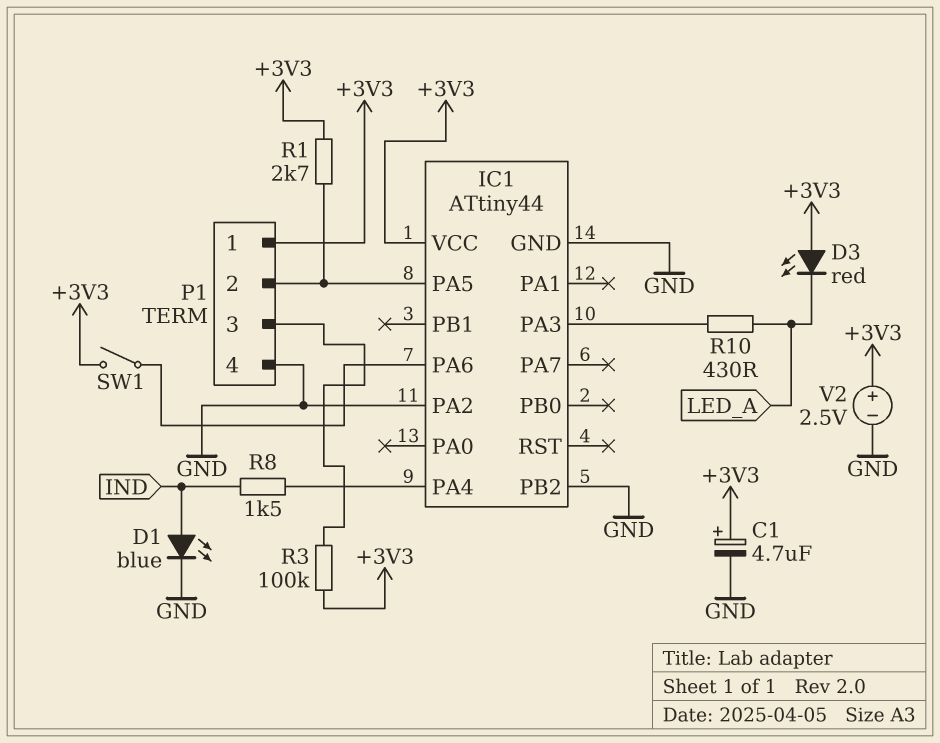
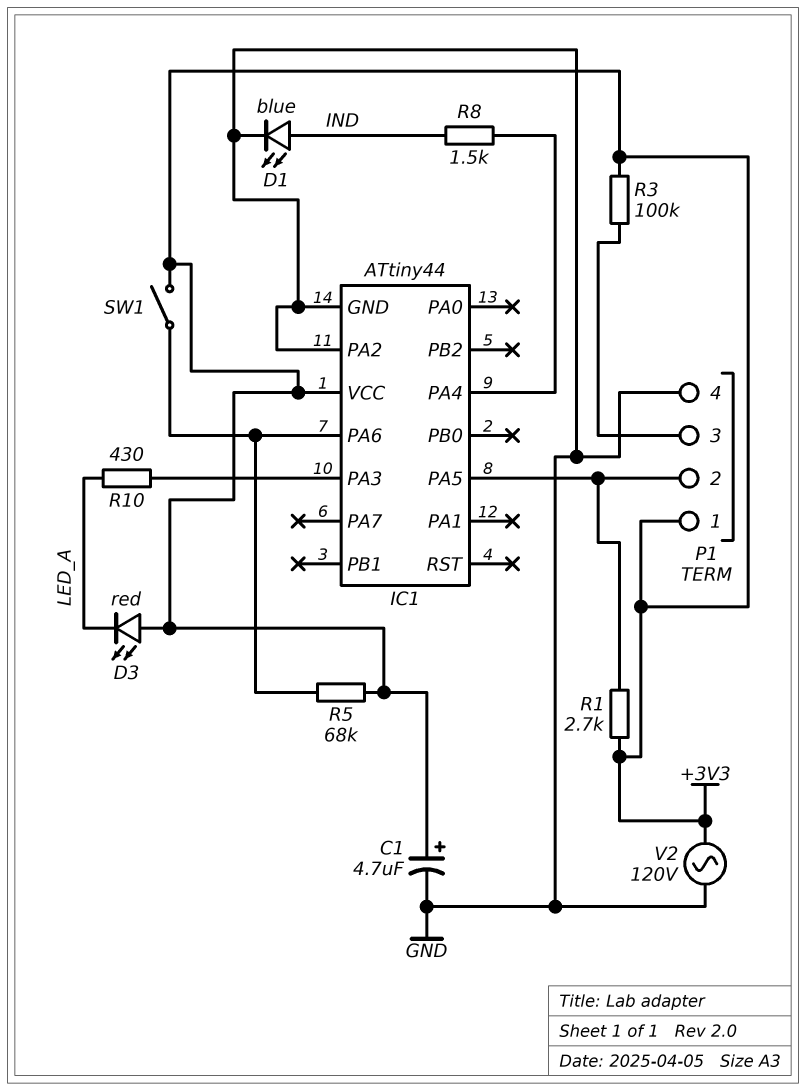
IC1 pin PB2: GND -> none
R5: none -> 68k (+3V3, IC1/PA6)
V2: 2.5V (plus +3V3, minus GND) -> AC 120V (+3V3, GND)

